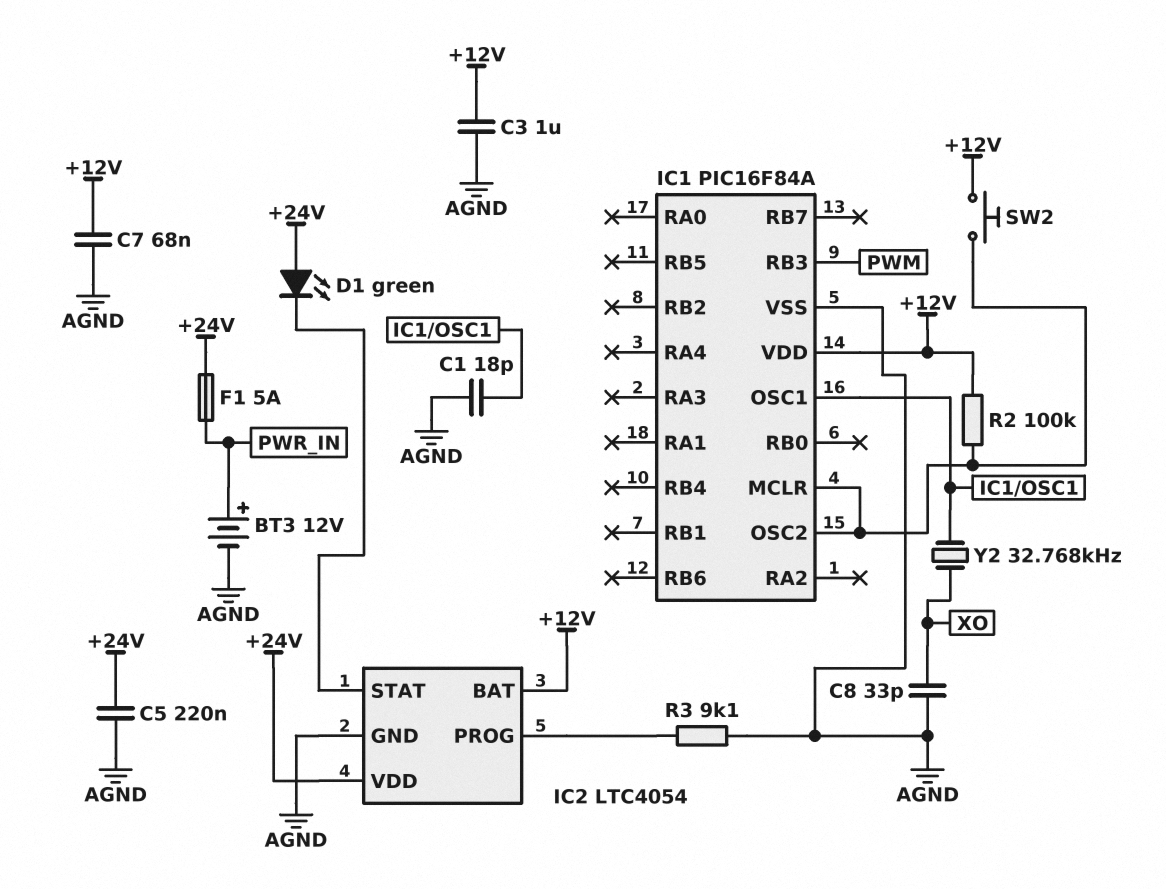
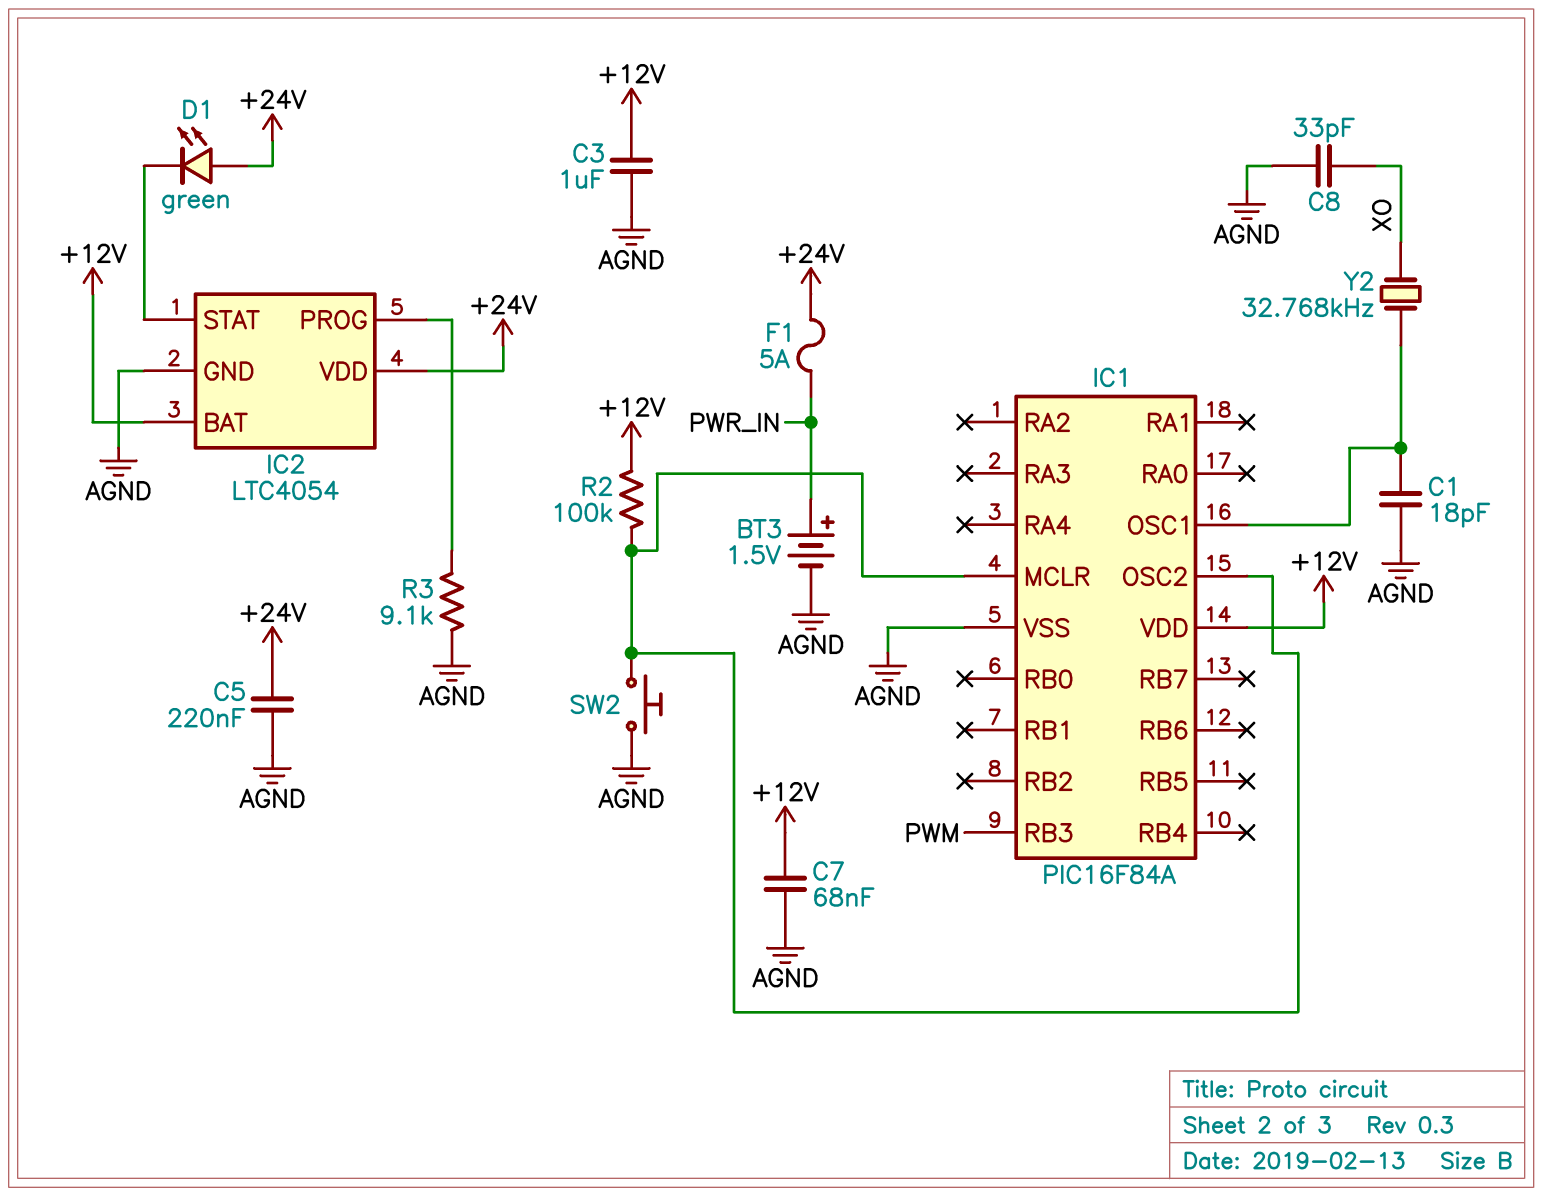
BT3: 12V (plus PWR_IN, minus AGND) -> 1.5V (plus PWR_IN, minus AGND)
SW2: button (+12V, IC1/MCLR) -> button (AGND, IC1/MCLR)

